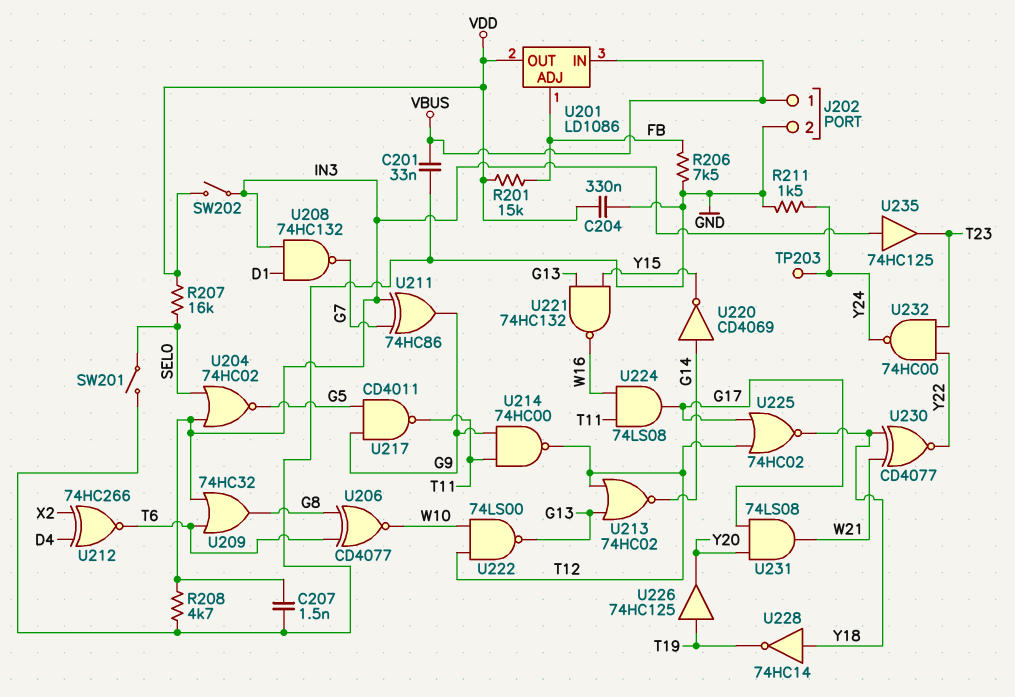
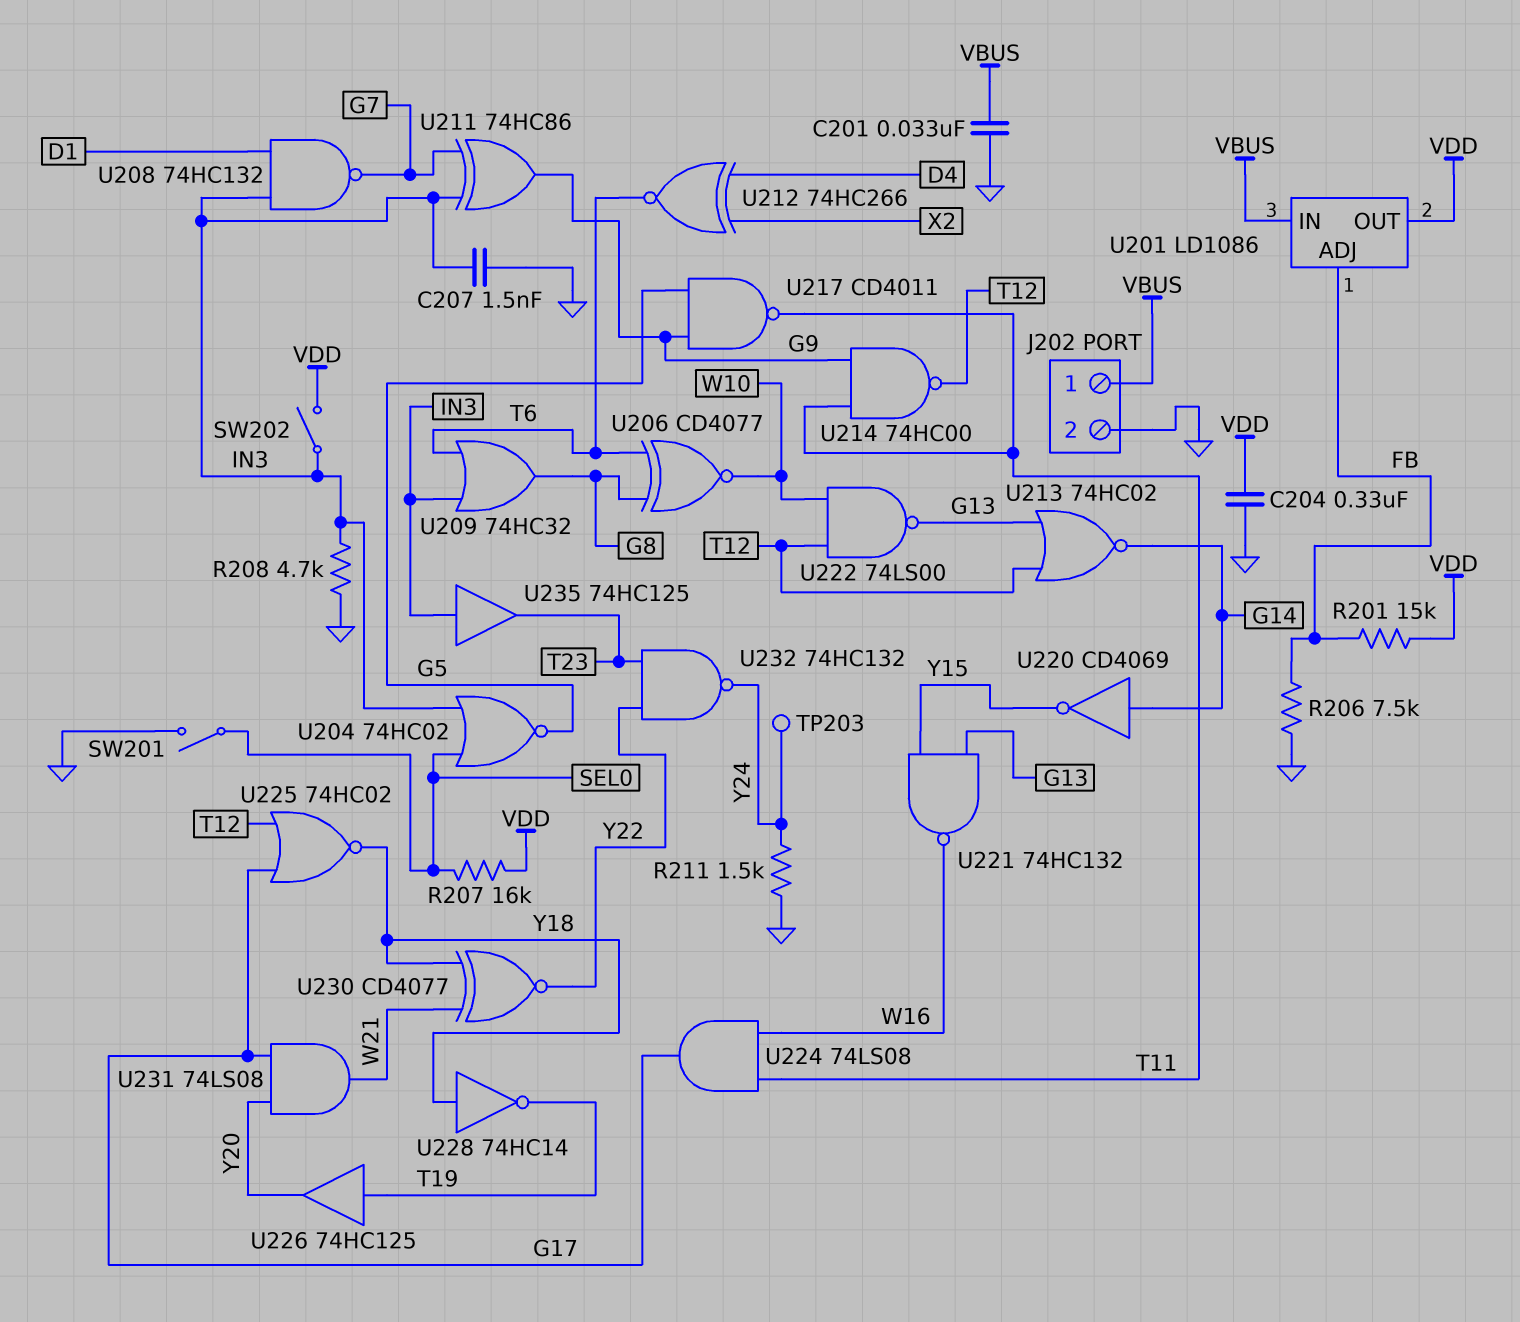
U232: NAND 74HC00 (in T23, in Y22, out Y24) -> NAND 74HC132 (in T23, in Y22, out Y24)

